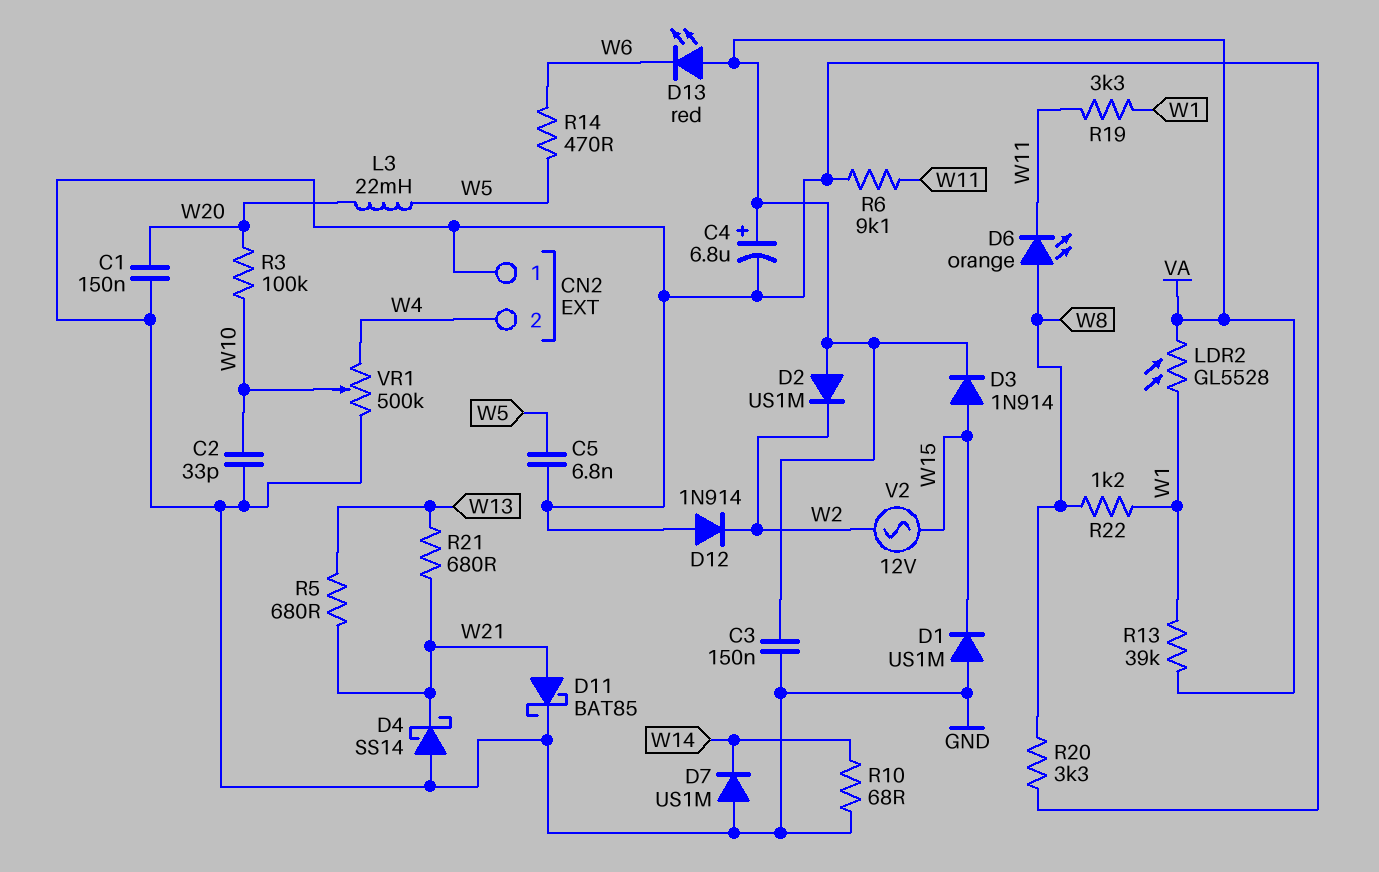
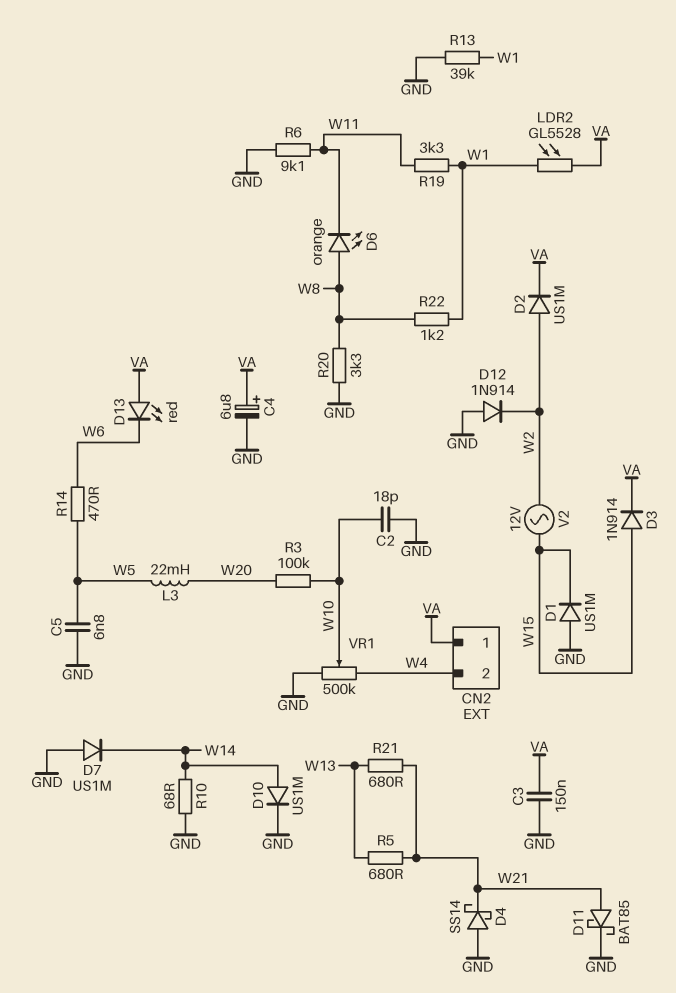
C1: 150nF (GND, W20) -> none
C2: 33pF (GND, W10) -> 18pF (GND, W10)
CN2 pin 1: GND -> VA
D2: diode US1M (A VA, K W2) -> diode US1M (A W2, K VA)
D10: none -> diode US1M (A W14, K GND)
R13: 39k (VA, W1) -> 39k (GND, W1)

